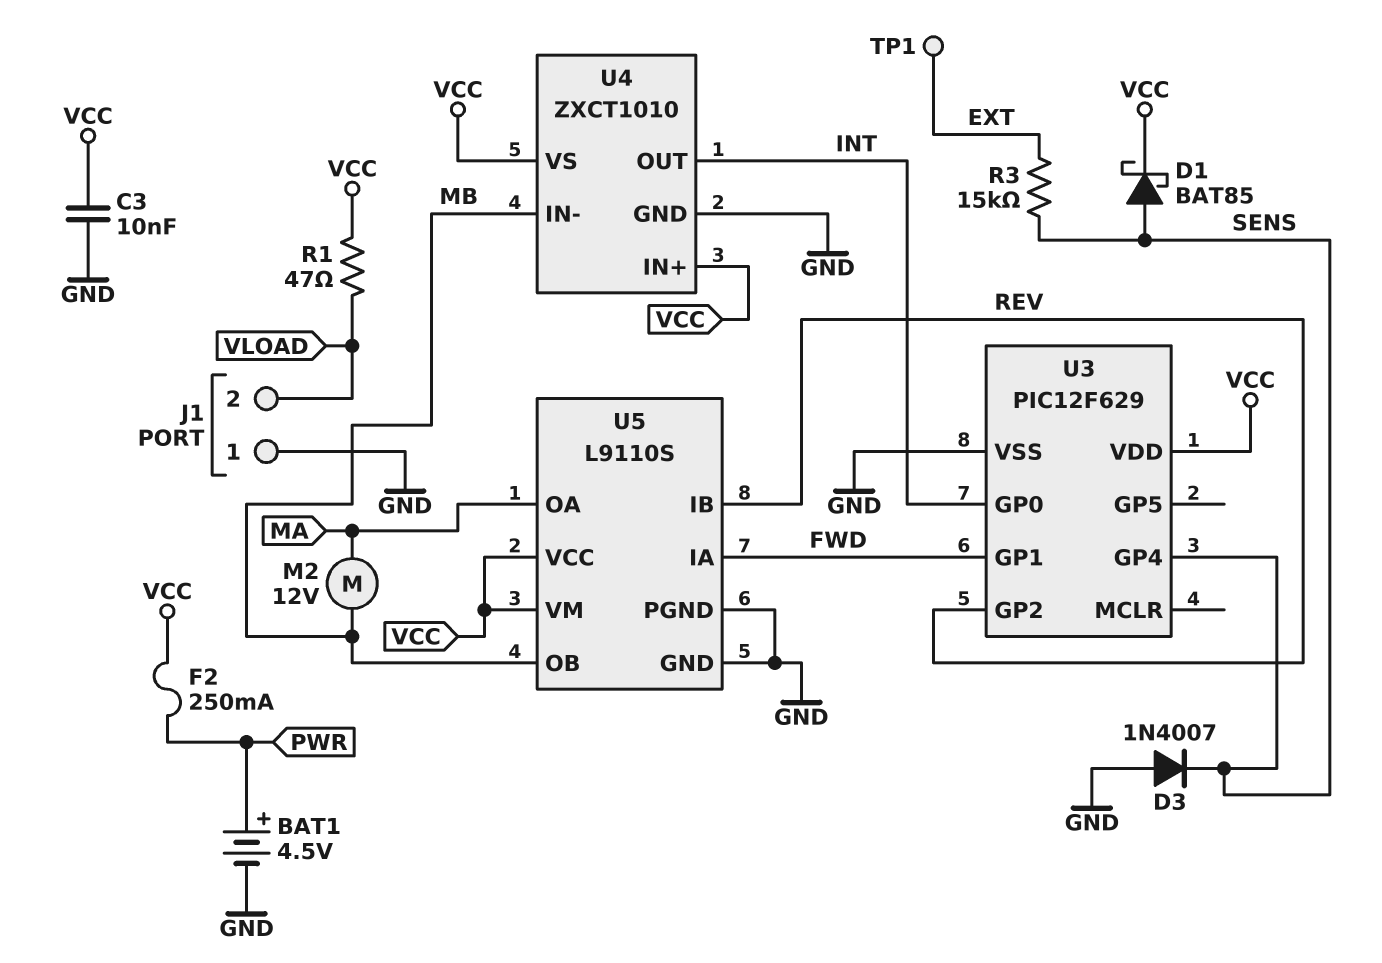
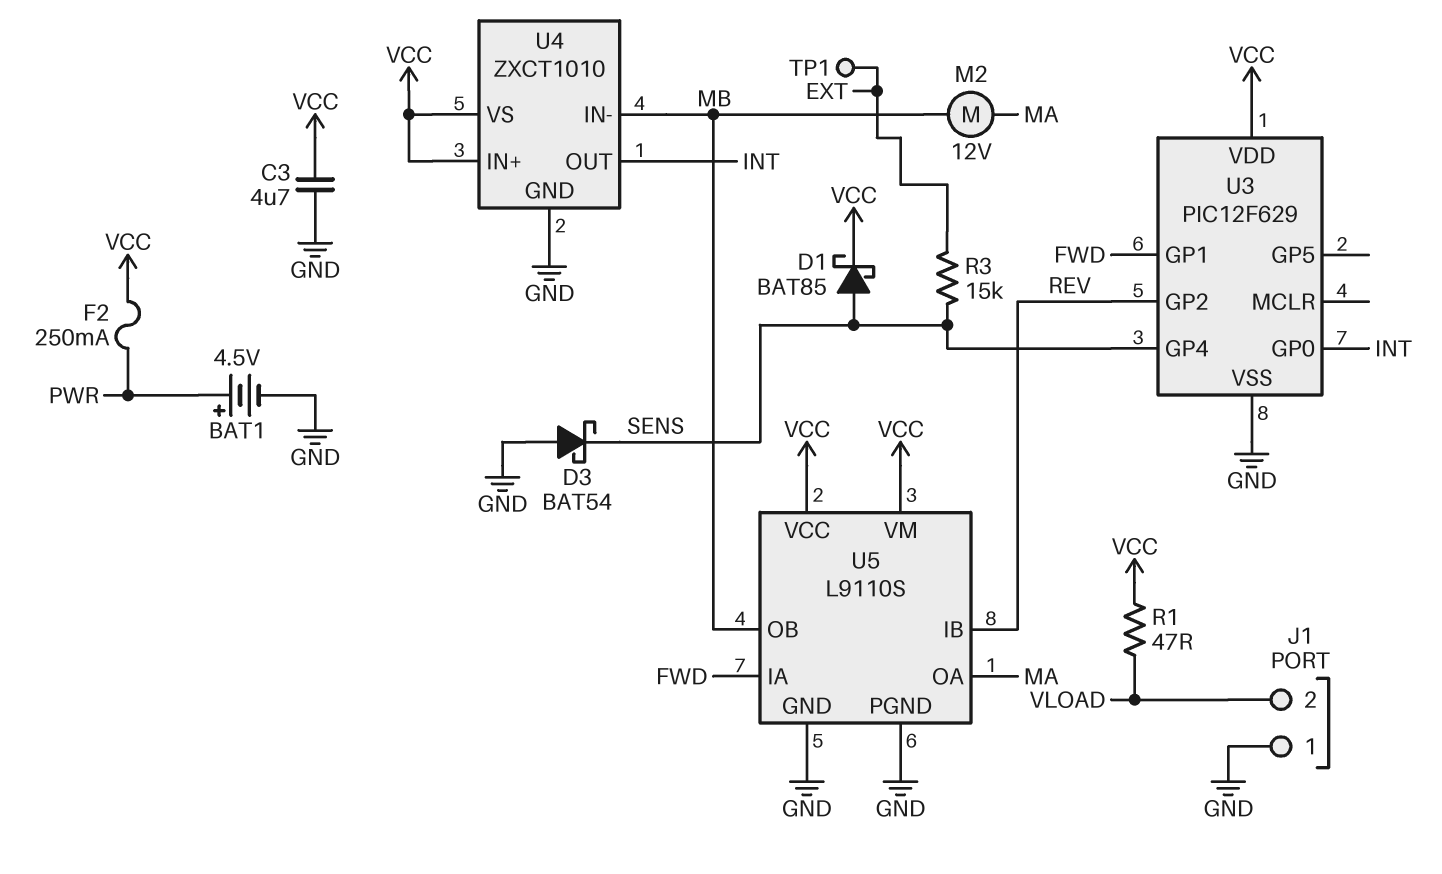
C3: 10nF (GND, VCC) -> 4.7uF (GND, VCC)
D3: diode 1N4007 (A GND, K SENS) -> schottky BAT54 (A GND, K SENS)

